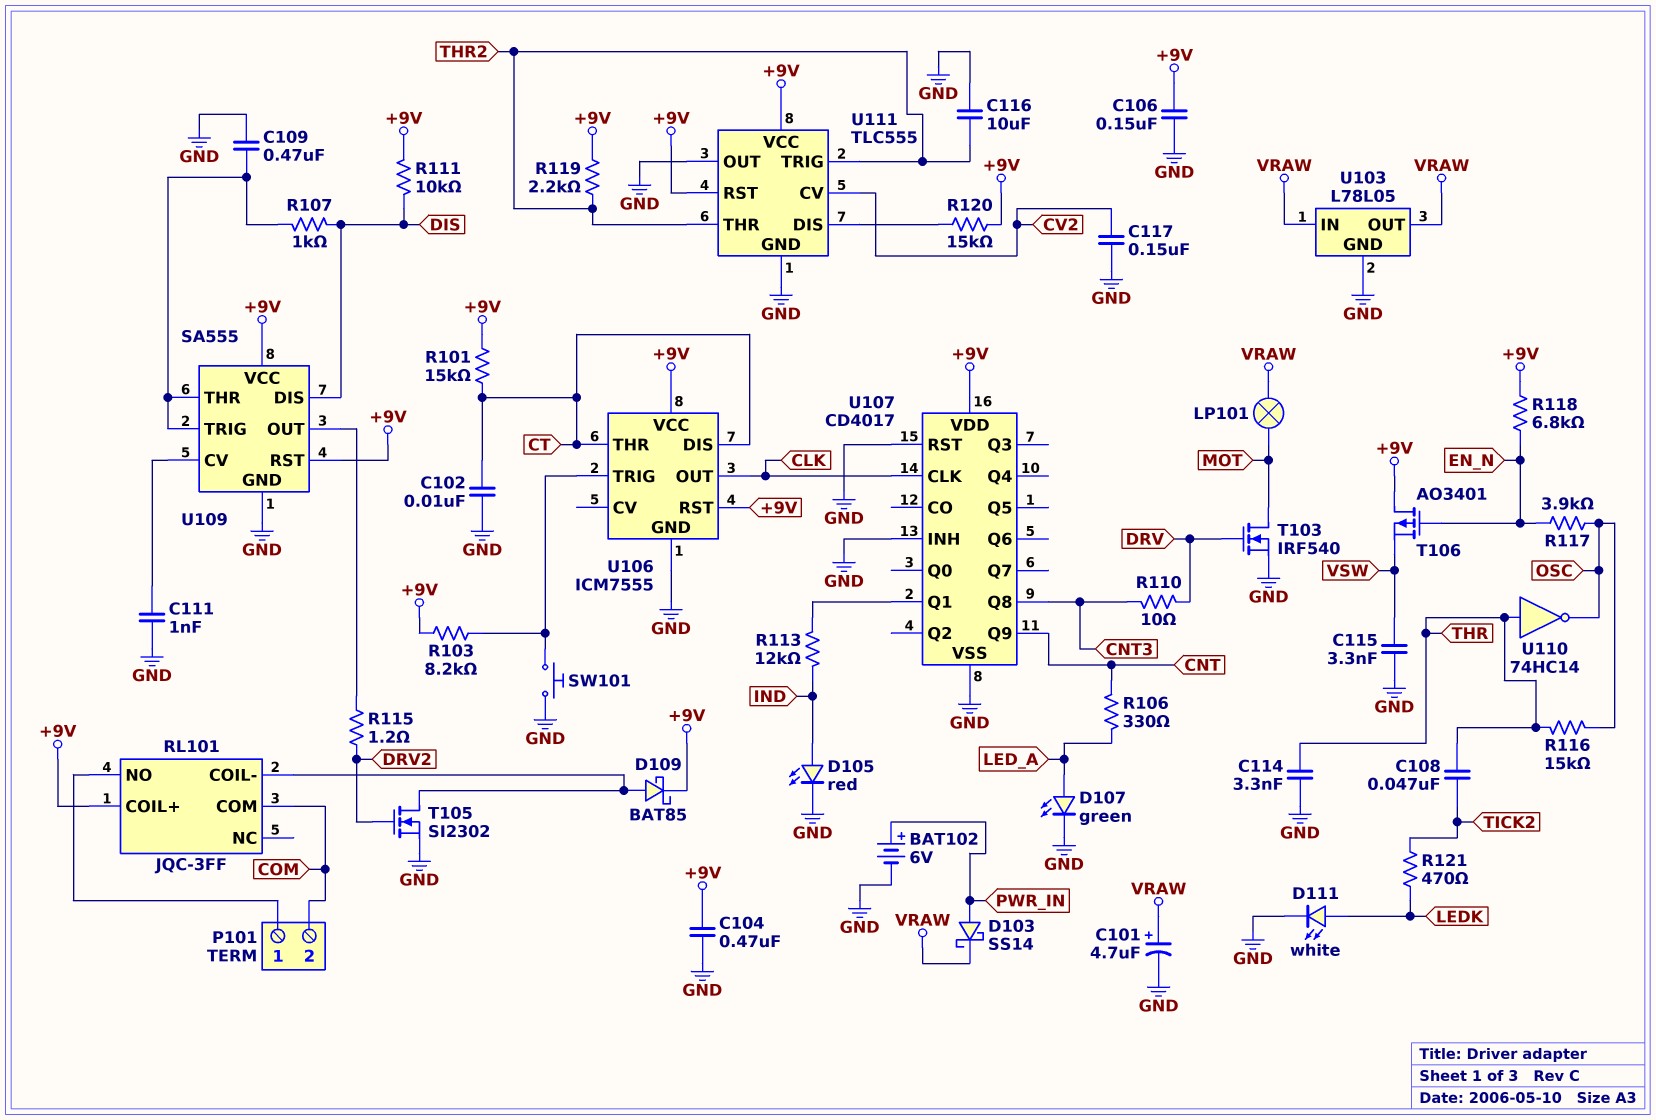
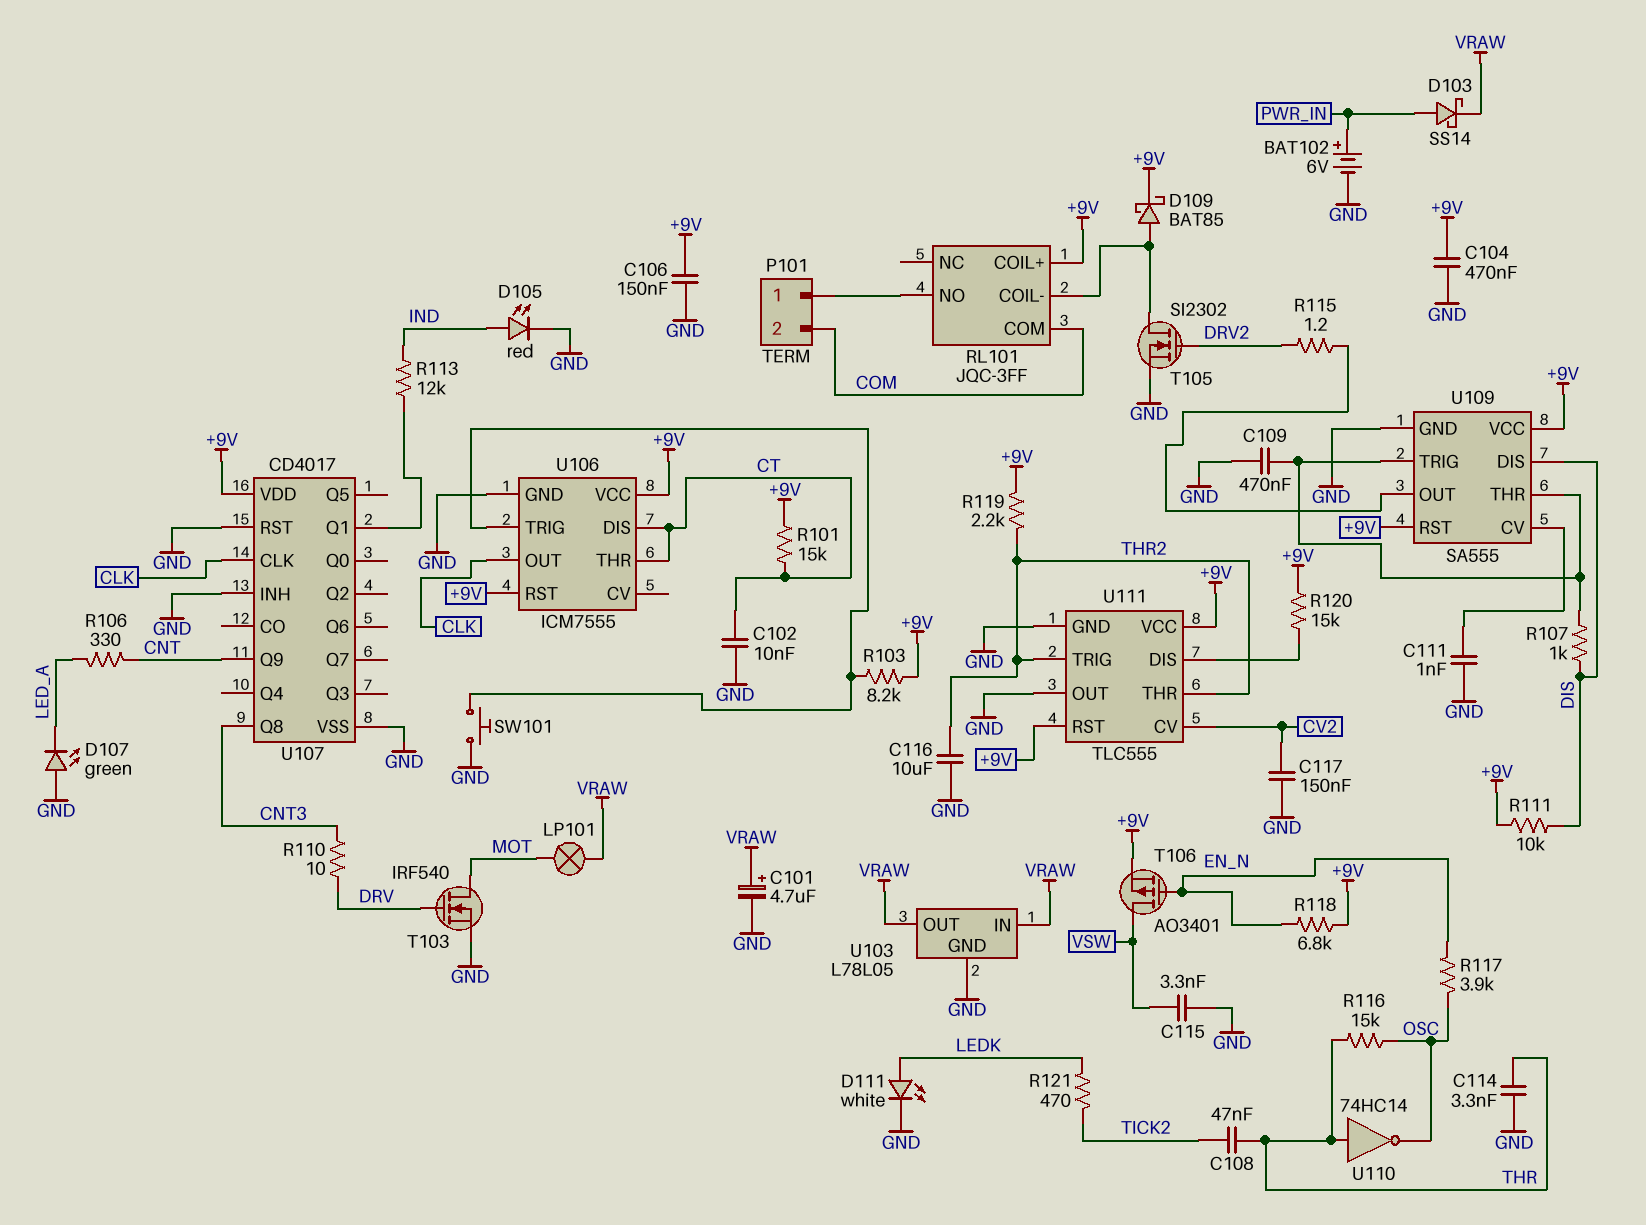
D107: LED green (A LED_A, K GND) -> LED green (A GND, K LED_A)
T106: PMOS AO3401 (G EN_N, D +9V, S VSW) -> PMOS AO3401 (G EN_N, D VSW, S +9V)

